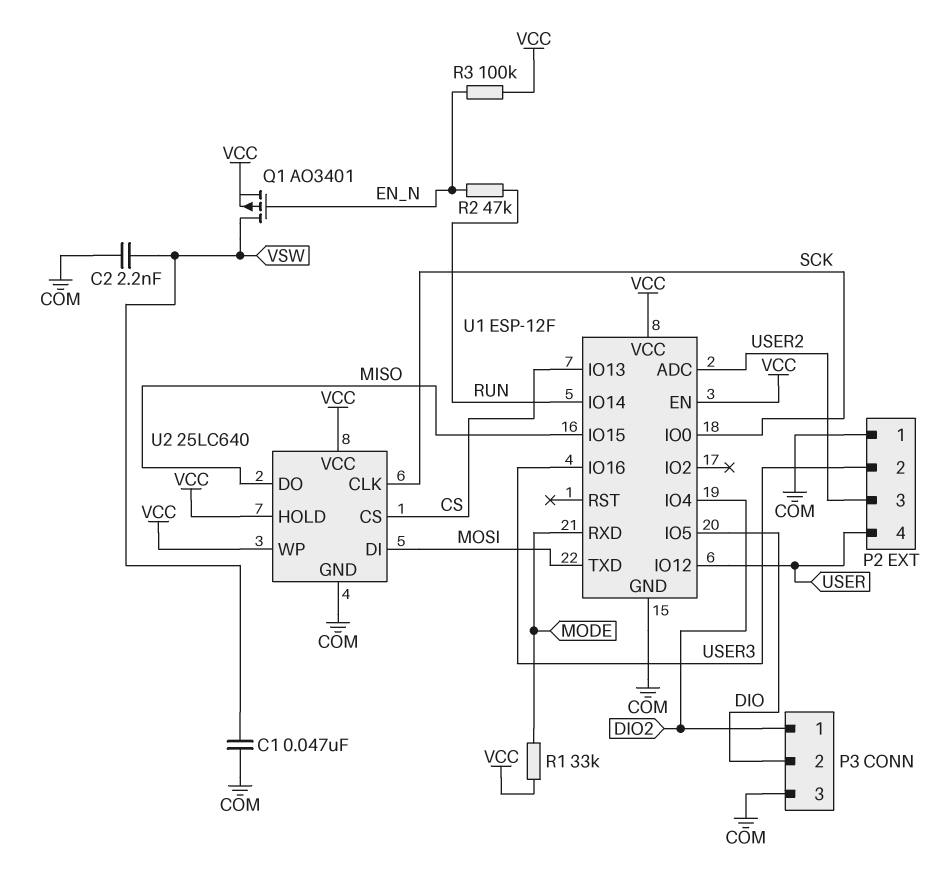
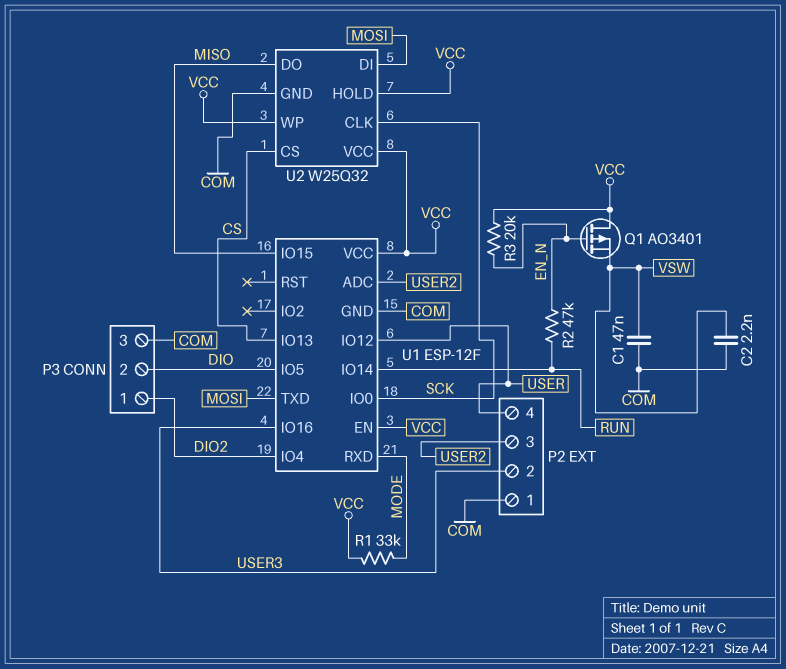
Q1: PMOS AO3401 (G EN_N, D VSW, S VCC) -> PMOS AO3401 (G EN_N, D VCC, S VSW)
R3: 100k (EN_N, VCC) -> 20k (EN_N, VCC)
U2: 25LC640 -> W25Q32

